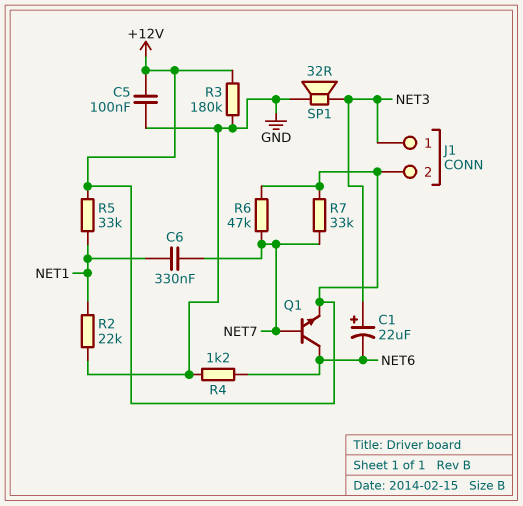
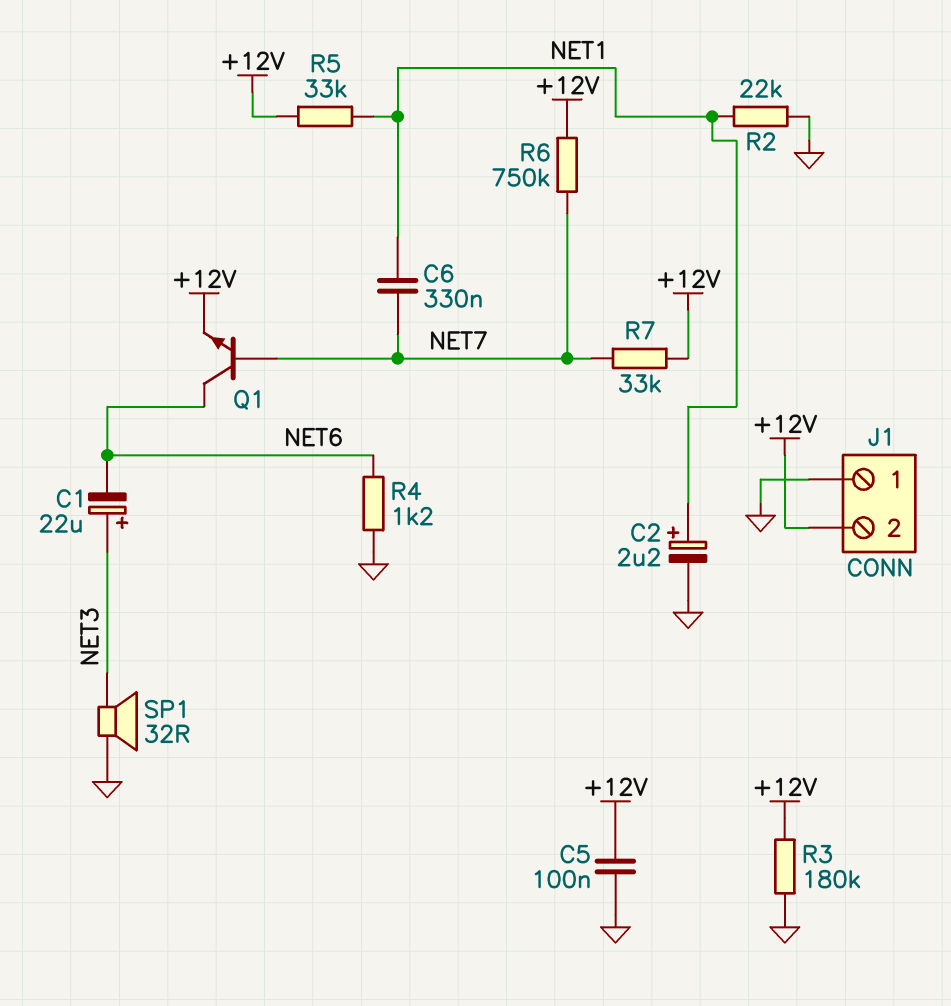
C2: none -> 2.2uF (plus NET1, minus GND)
J1 pin 1: NET3 -> GND
R6: 47k (+12V, NET7) -> 750k (+12V, NET7)

